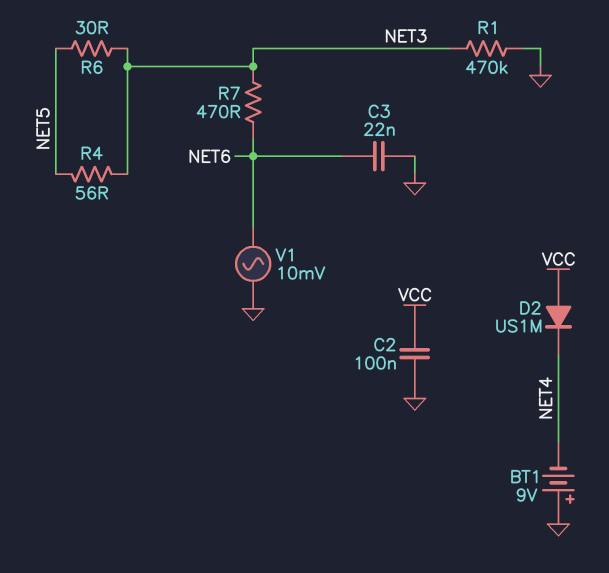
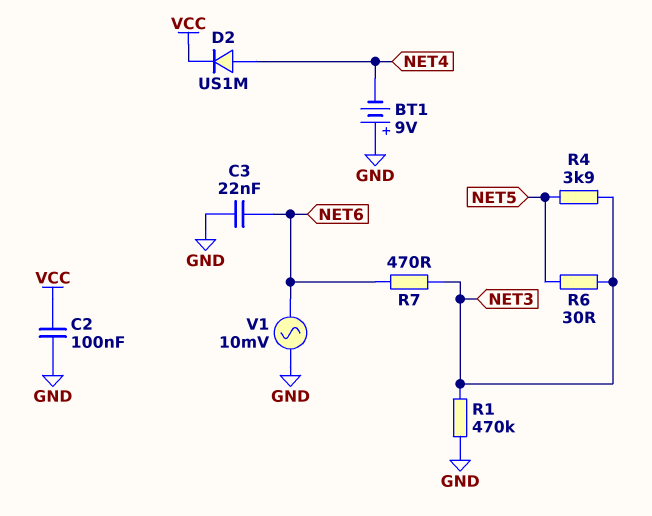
D2: diode US1M (A VCC, K NET4) -> diode US1M (A NET4, K VCC)
R4: 56 (NET3, NET5) -> 3.9k (NET3, NET5)

